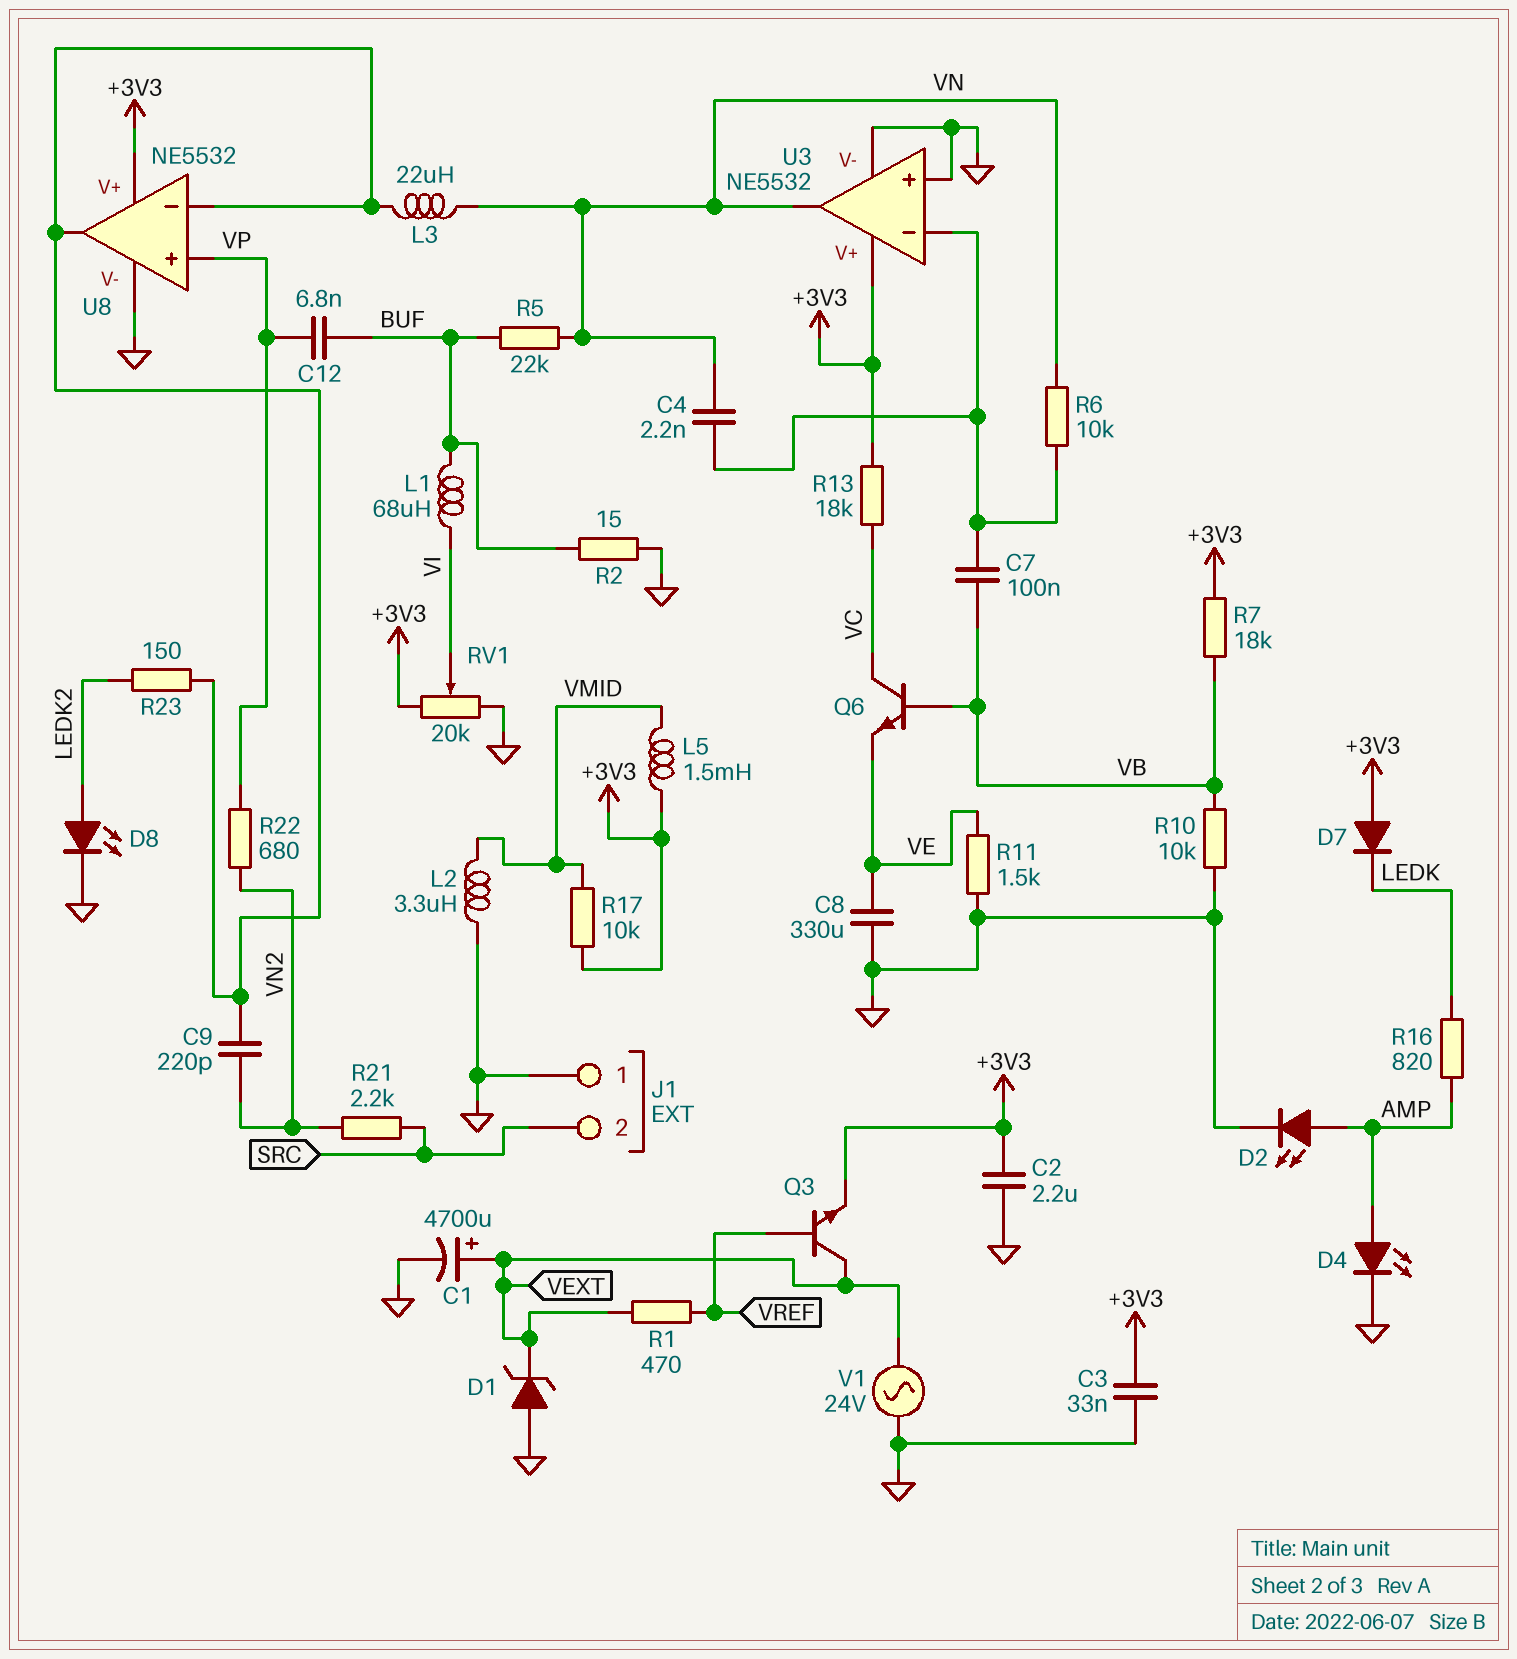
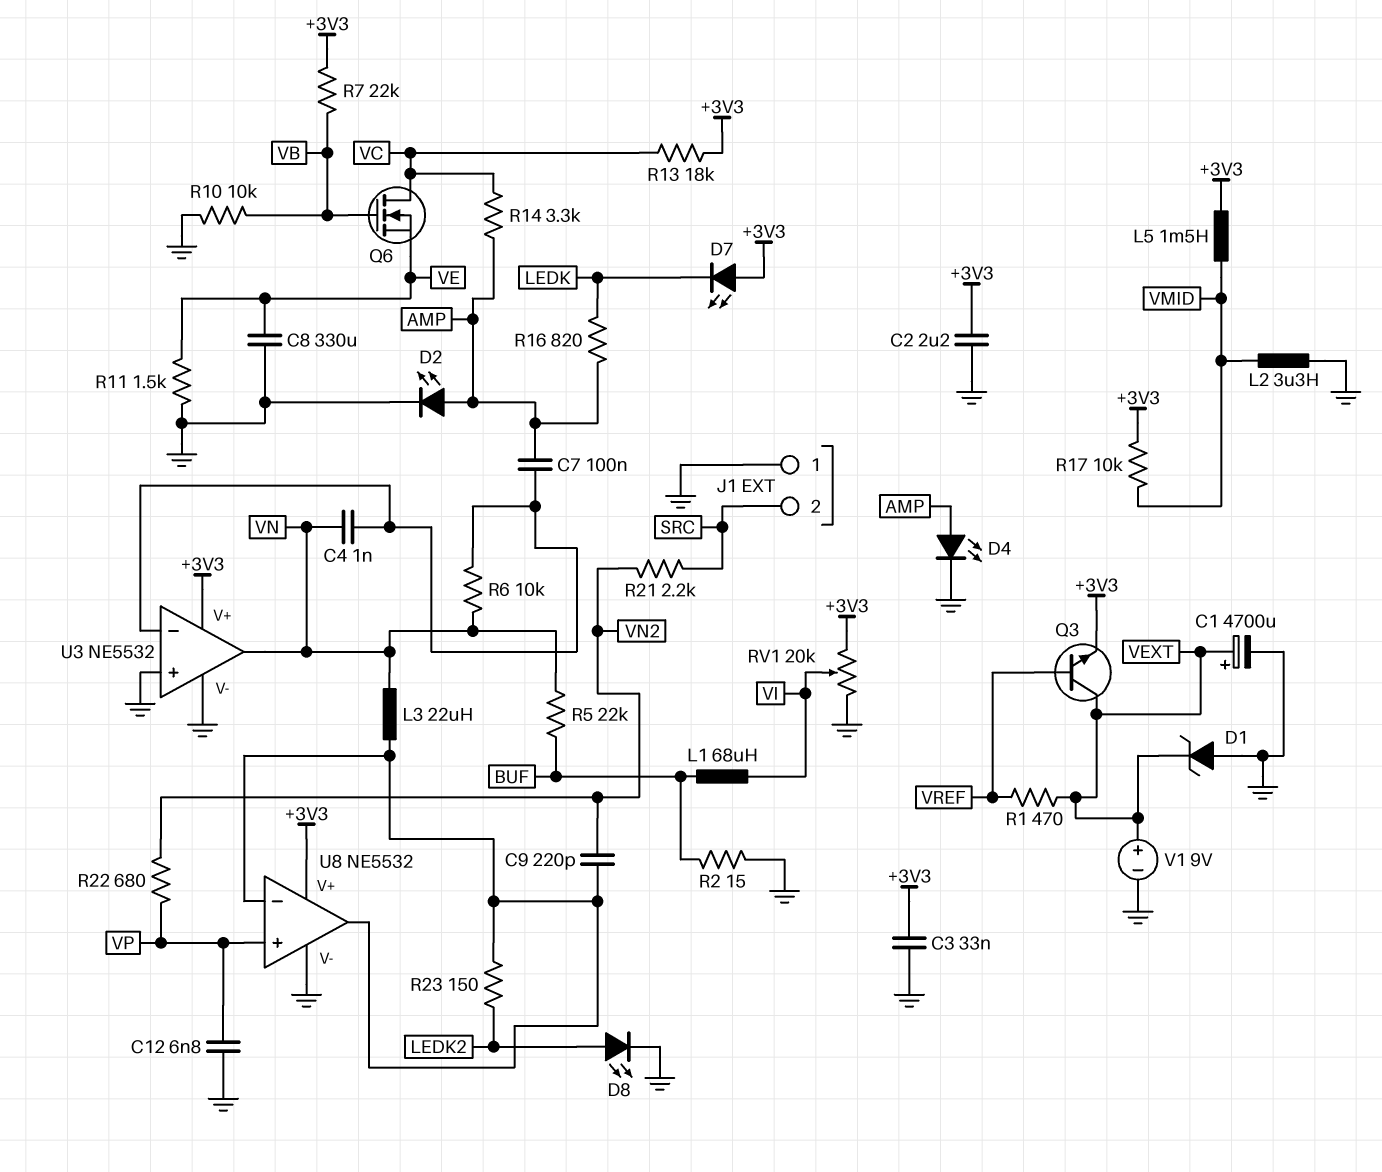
C4: 2.2nF (U3/in-, VN) -> 1nF (U3/in-, VN)
C7: 100nF (U3/in-, VB) -> 100nF (AMP, U3/in-)
C12: 6.8nF (BUF, VP) -> 6.8nF (GND, VP)
D7: diode (A +3V3, K LEDK) -> LED (A +3V3, K LEDK)
Q6: NPN (B VB, C VC, E VE) -> NMOS (G VB, D VC, S VE)
R7: 18k (+3V3, VB) -> 22k (+3V3, VB)
R14: none -> 3.3k (AMP, VC)
V1: AC 24V (GND, VEXT) -> 9V (plus VEXT, minus GND)

